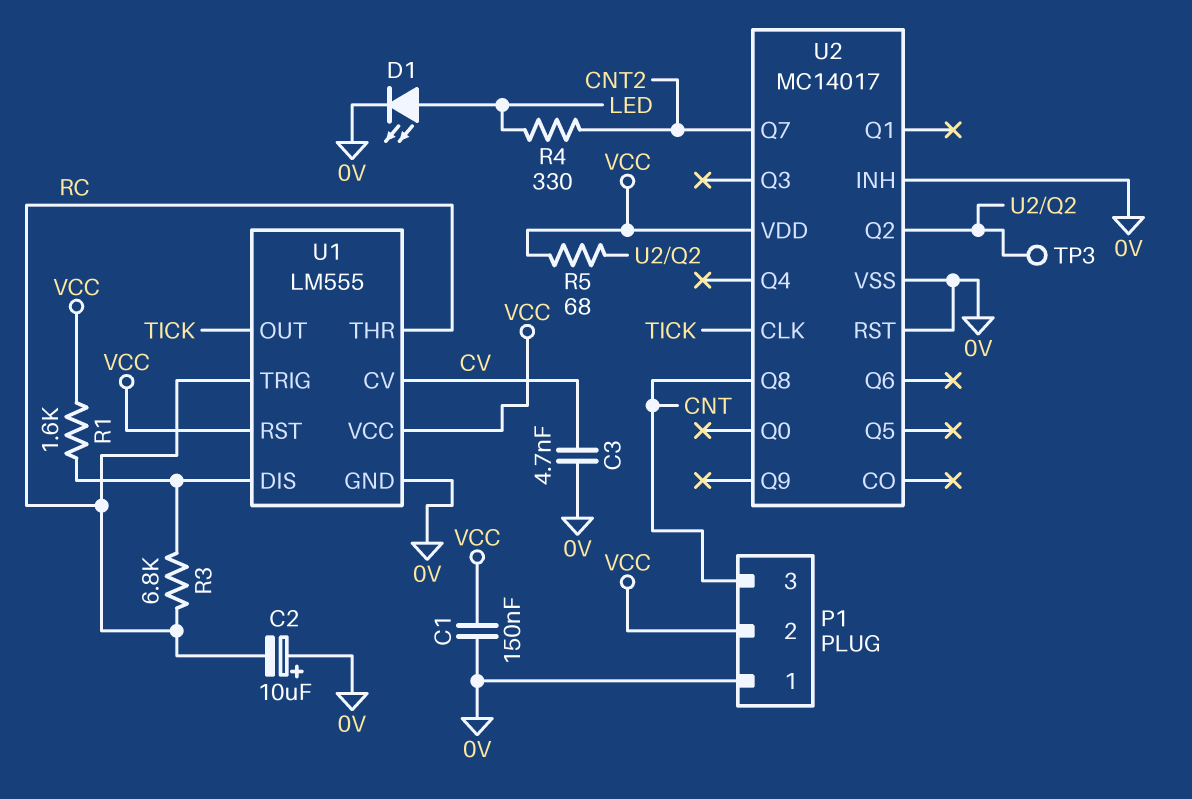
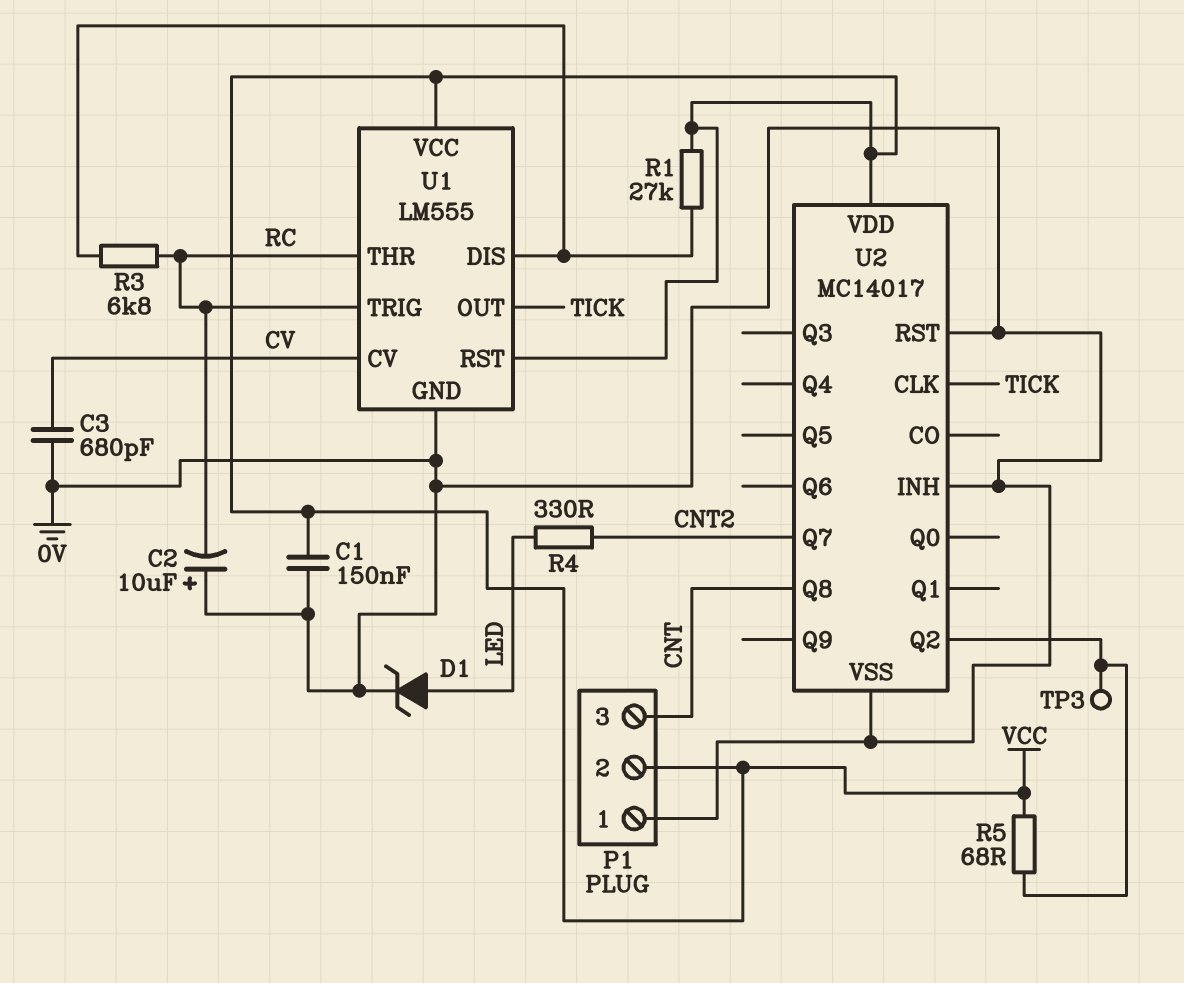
C3: 4.7nF (0V, CV) -> 680pF (0V, CV)
D1: LED (A LED, K 0V) -> zener (A LED, K 0V)
R1: 1.6k (U1/DIS, VCC) -> 27k (U1/DIS, VCC)

